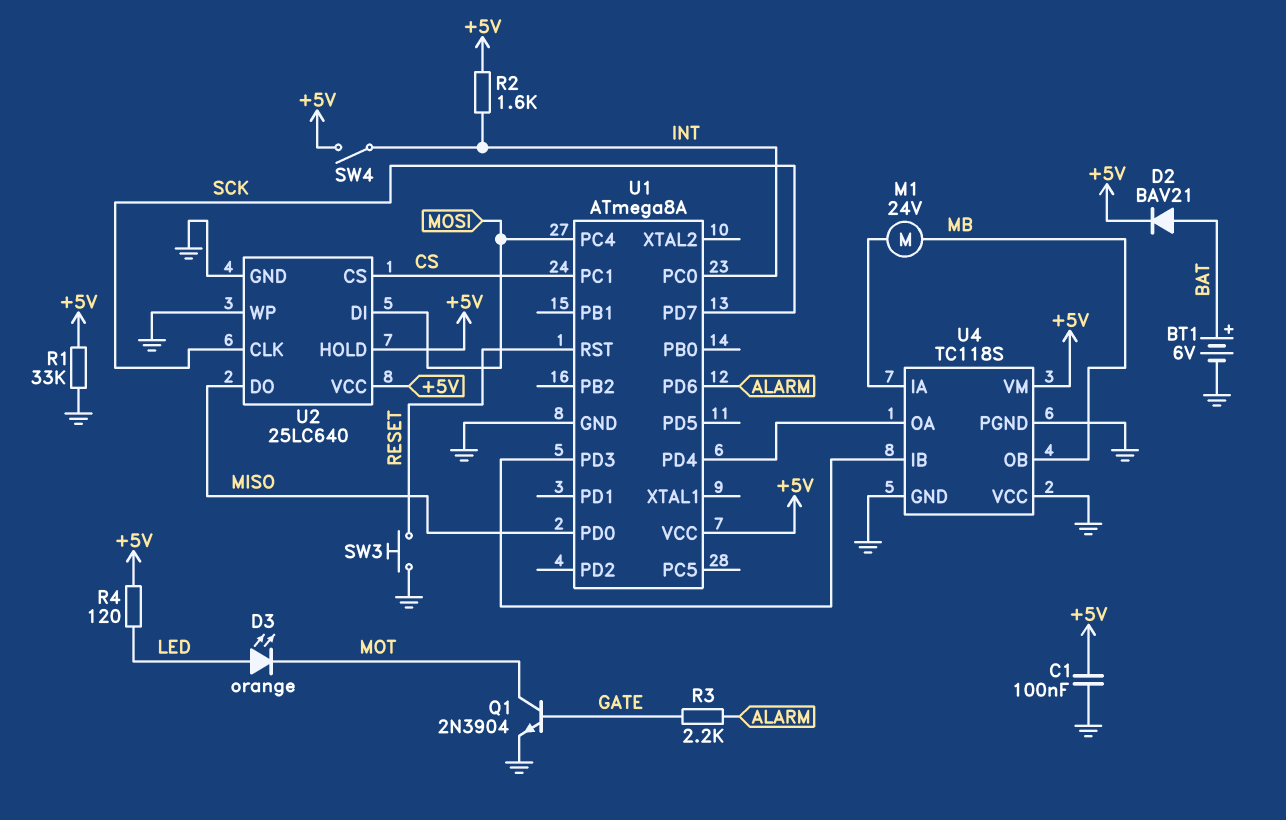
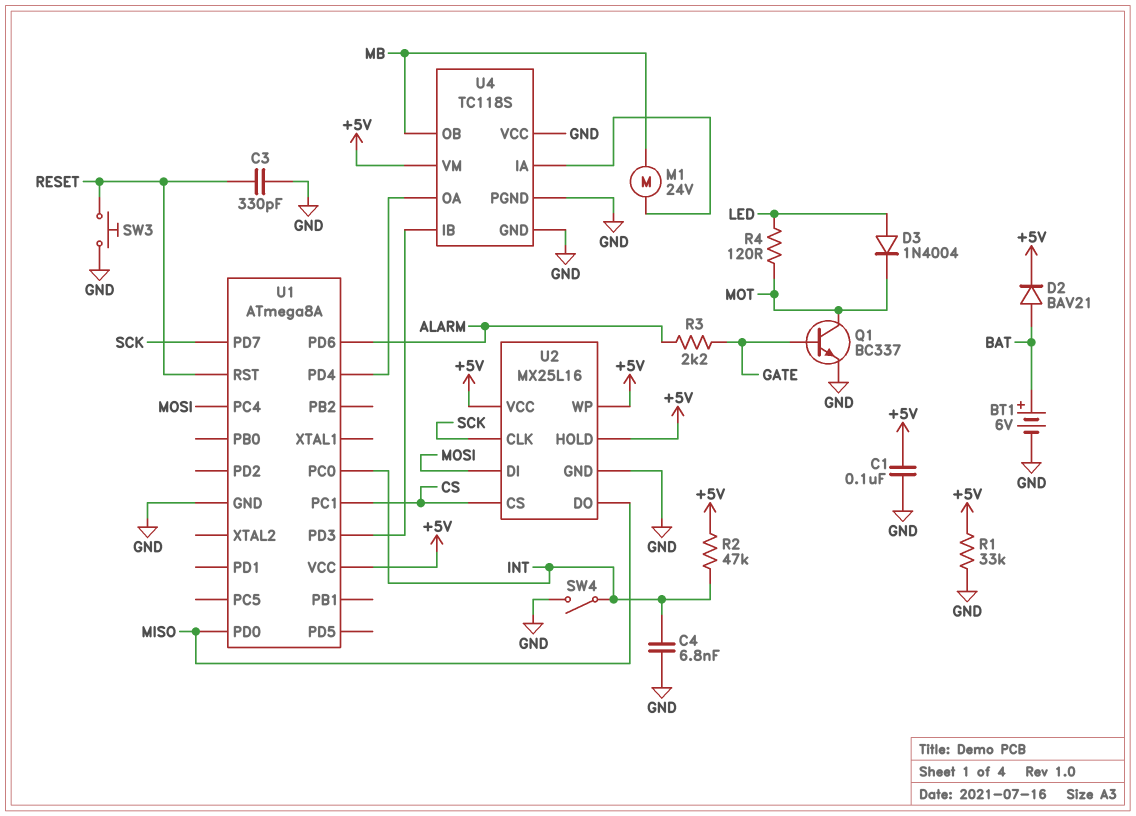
C3: none -> 330pF (GND, RESET)
C4: none -> 6.8nF (GND, INT)
D3: LED orange (A LED, K MOT) -> diode 1N4004 (A LED, K MOT)
Q1: NPN 2N3904 (B GATE, C MOT, E GND) -> NPN BC337 (B GATE, C MOT, E GND)
R2: 1.6k (+5V, INT) -> 47k (+5V, INT)
R4: 120 (+5V, LED) -> 120 (LED, MOT)
SW4: switch (+5V, INT) -> switch (GND, INT)
U2: 25LC640 -> MX25L16
U2 pin WP: GND -> +5V

